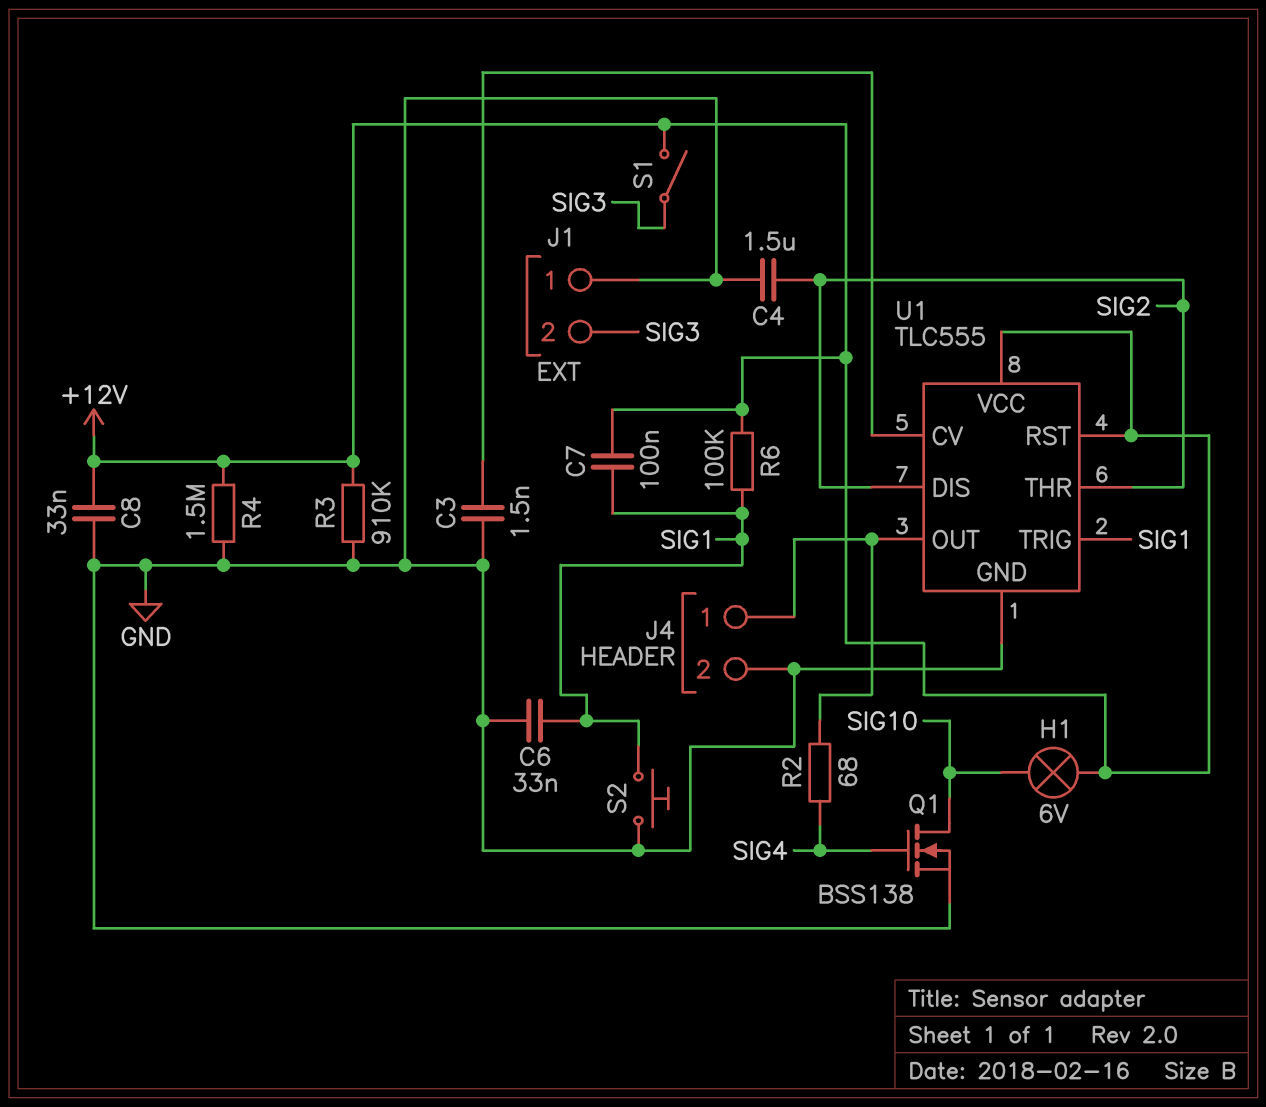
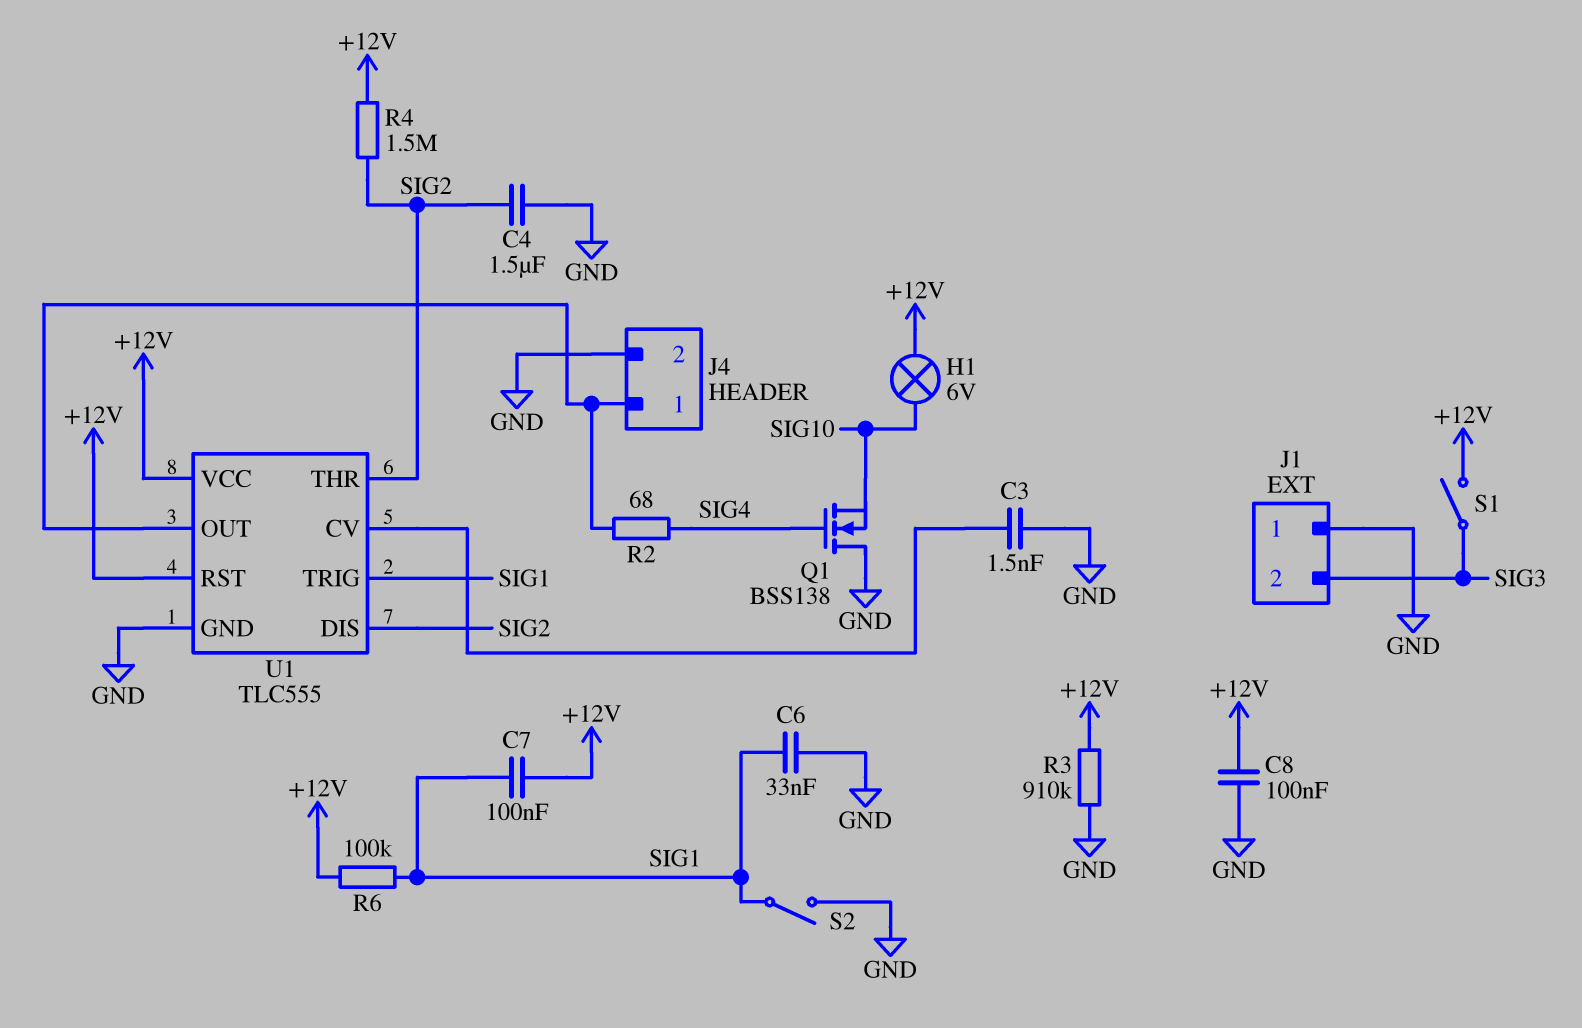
C8: 33nF (+12V, GND) -> 100nF (+12V, GND)
Q1: NMOS BSS138 (G SIG4, D SIG10, S GND) -> NMOS BSS138 (G SIG4, D GND, S SIG10)
R4: 1.5M (+12V, GND) -> 1.5M (+12V, SIG2)
S2: button (GND, SIG1) -> switch (GND, SIG1)

